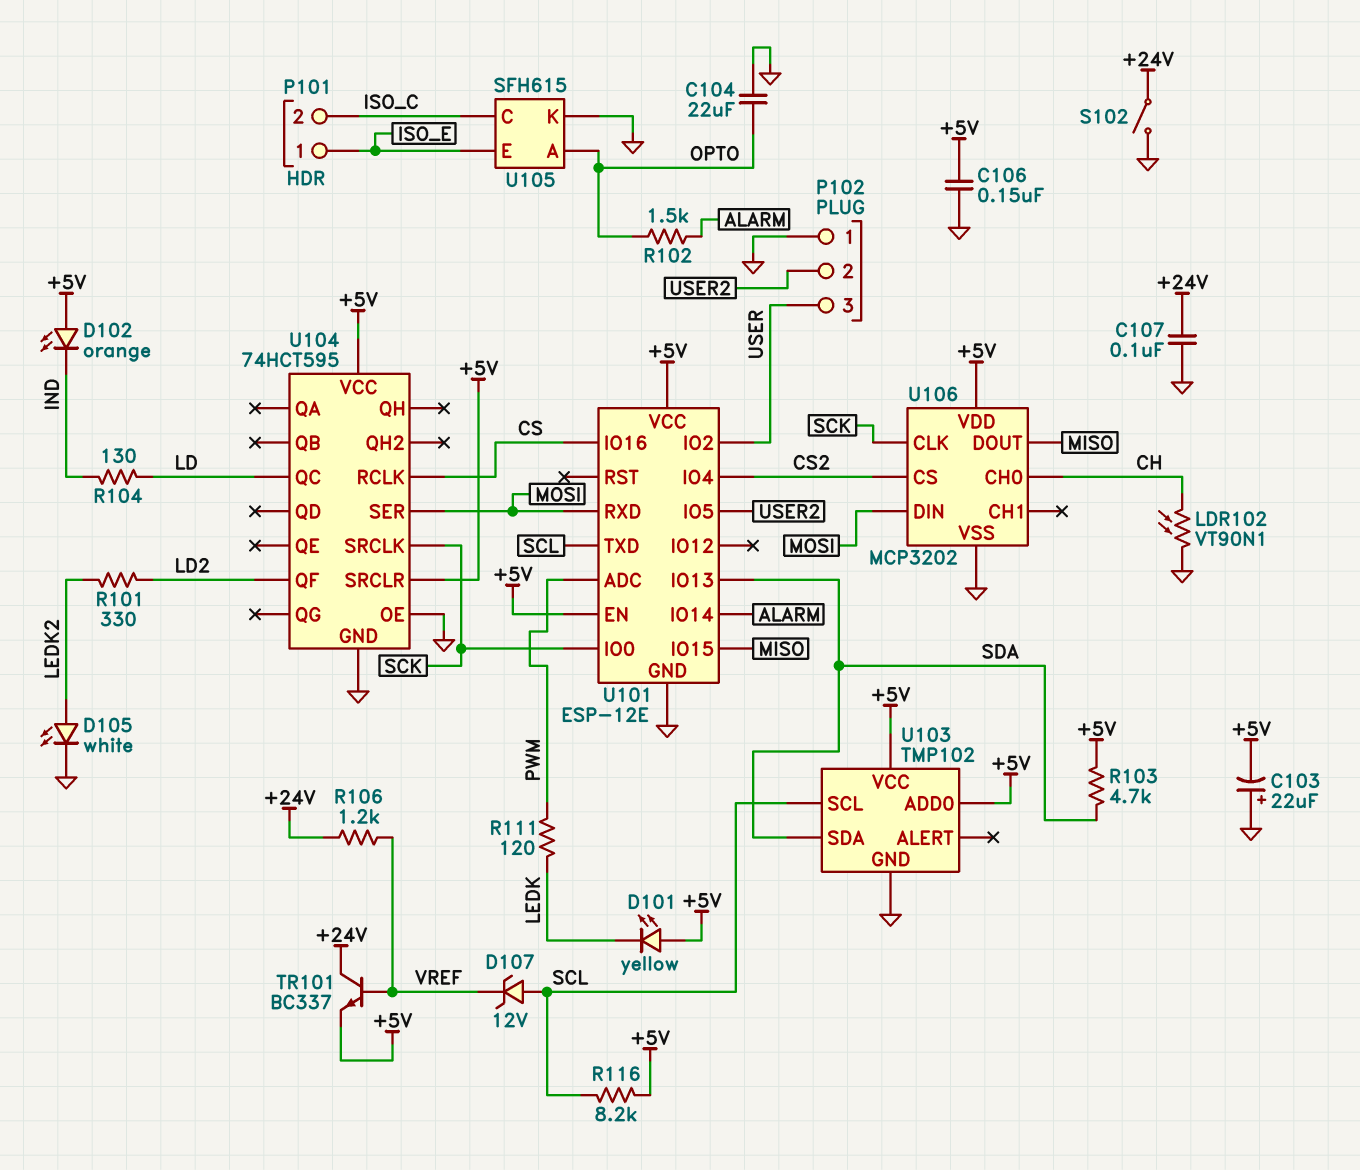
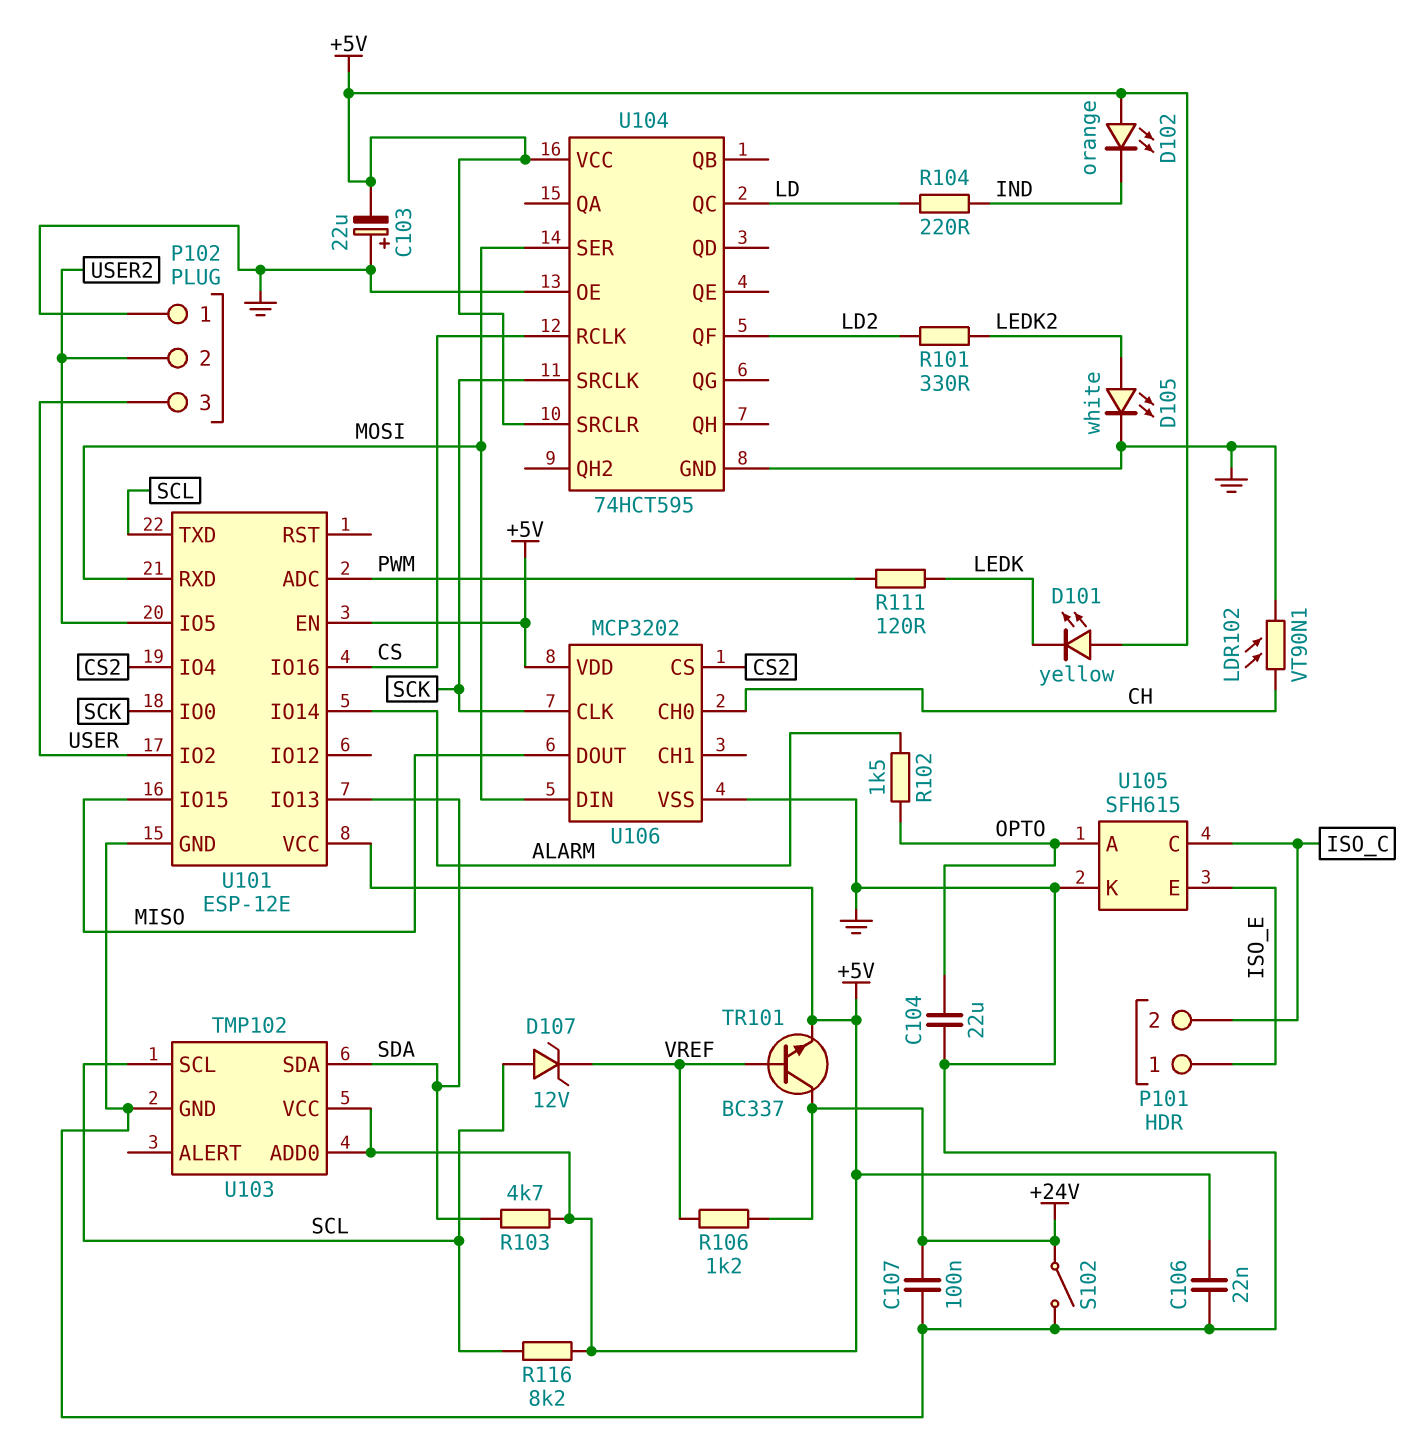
C106: 150nF (+5V, GND) -> 22nF (+5V, GND)
R104: 130 (IND, LD) -> 220 (IND, LD)

